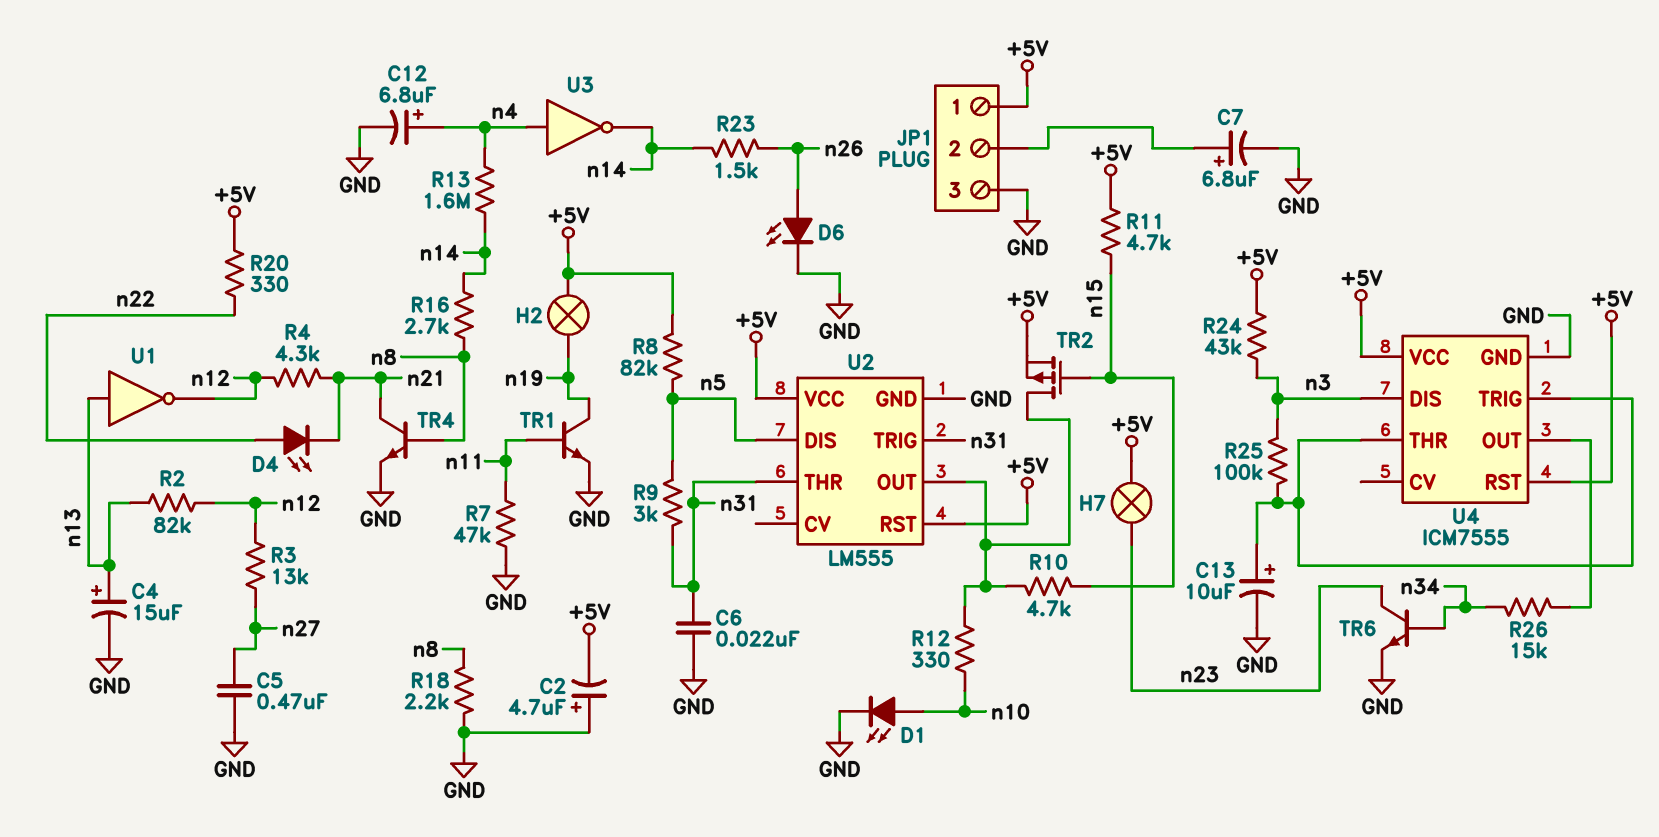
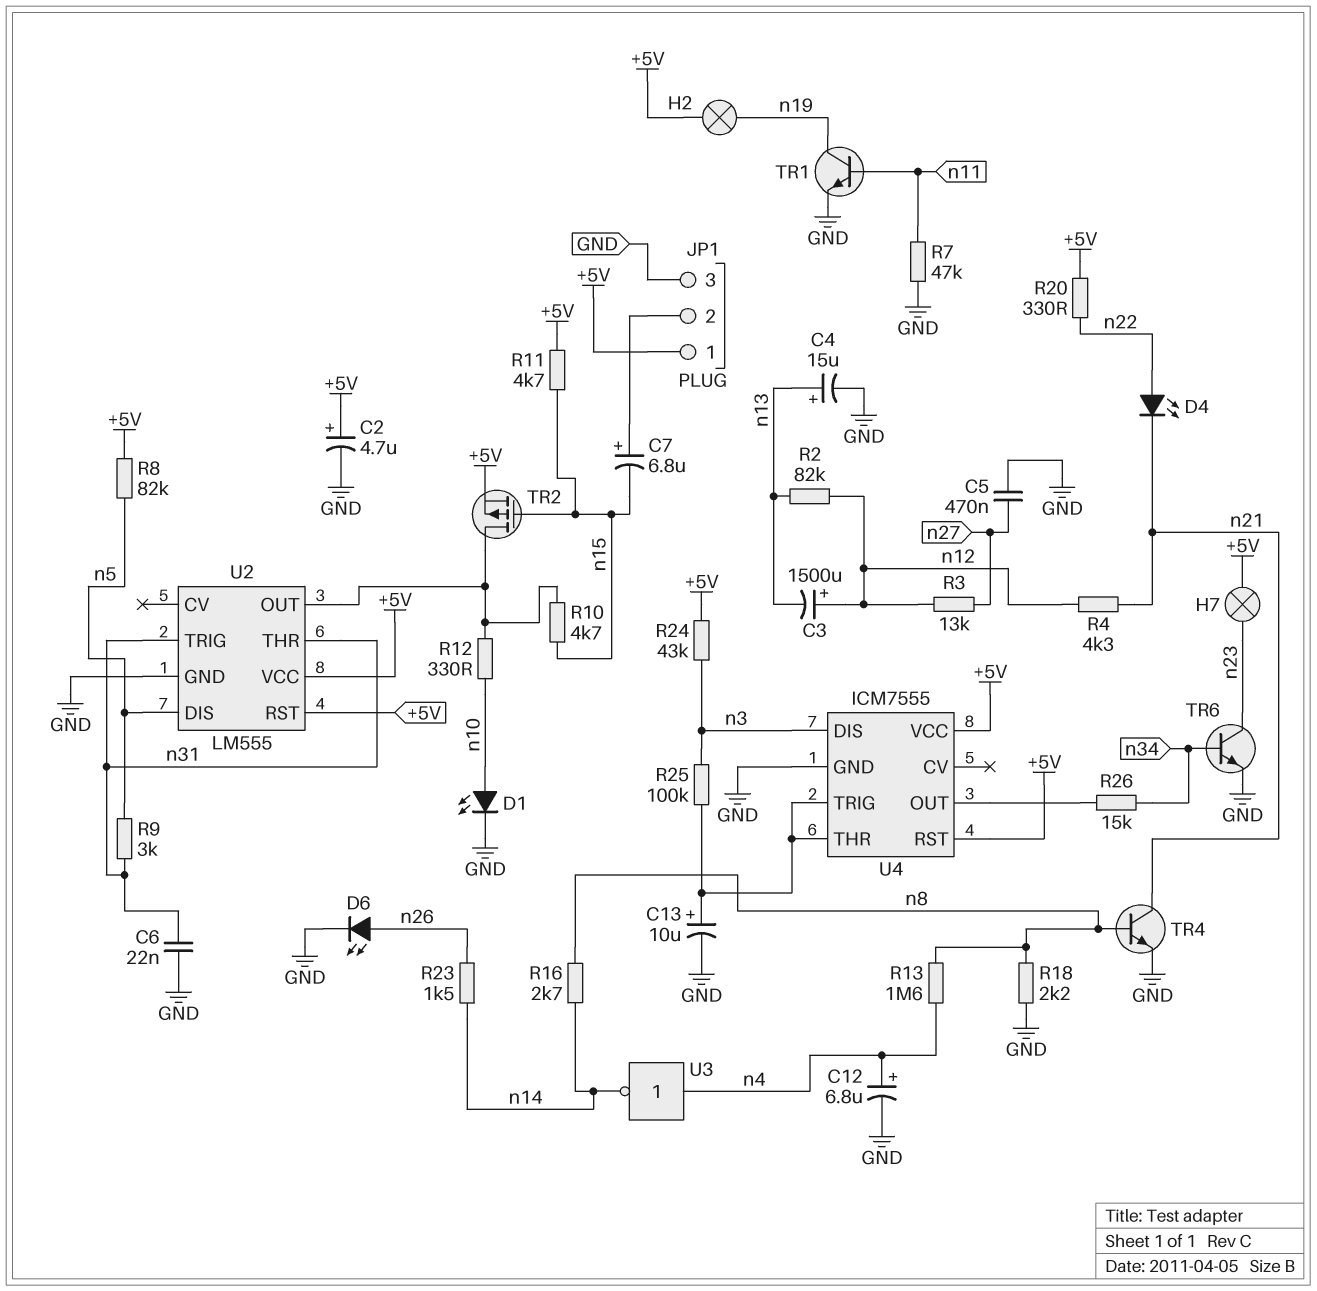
C2: 4.7uF (plus GND, minus +5V) -> 4.7uF (plus +5V, minus GND)
C3: none -> 1500uF (plus n12, minus n13)
C7: 6.8uF (plus JP1/2, minus GND) -> 6.8uF (plus JP1/2, minus n15)
R13: 1.6M (n4, n14) -> 1.6M (n4, n8)
U1: NOT (in n13, out n12) -> none

